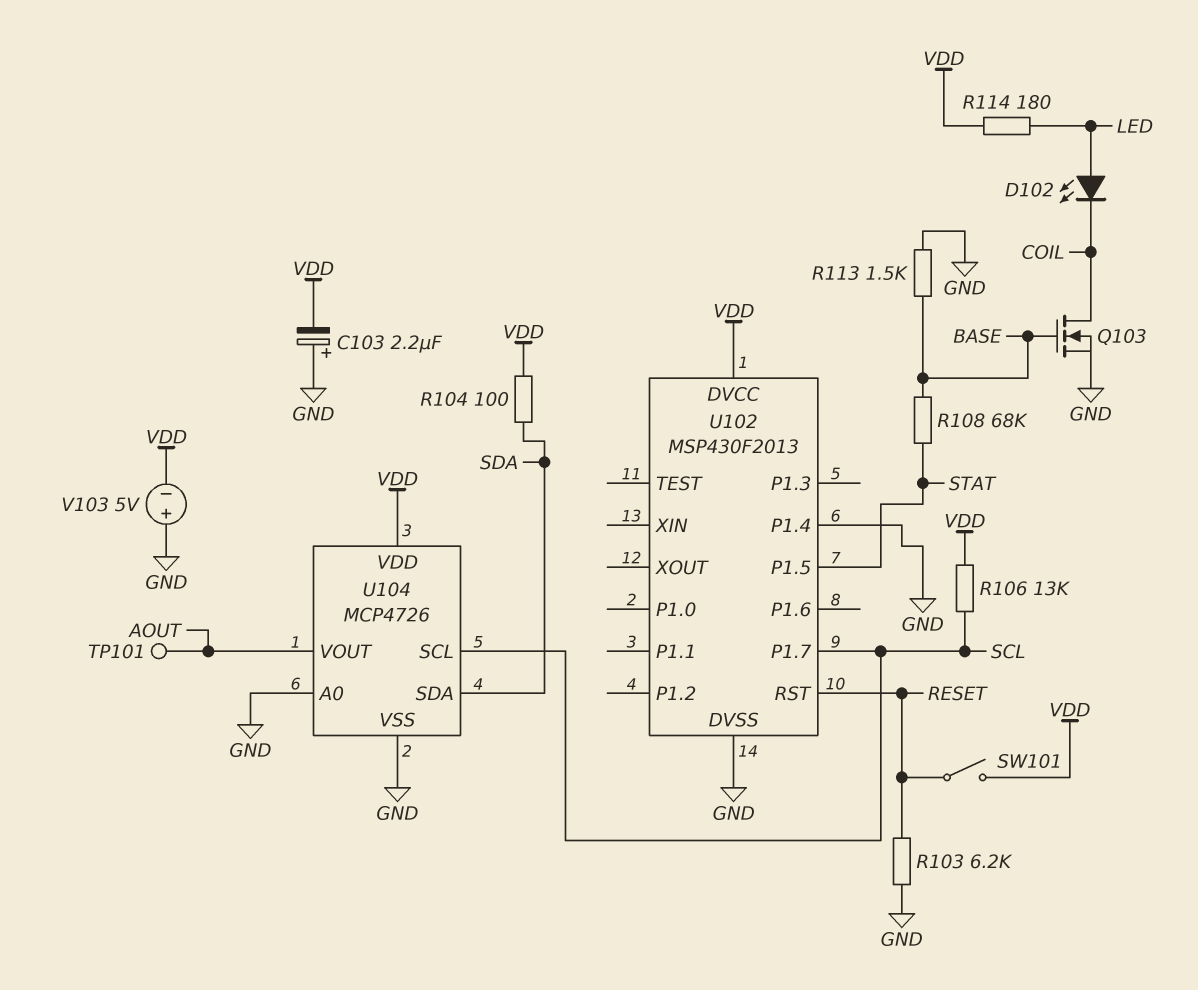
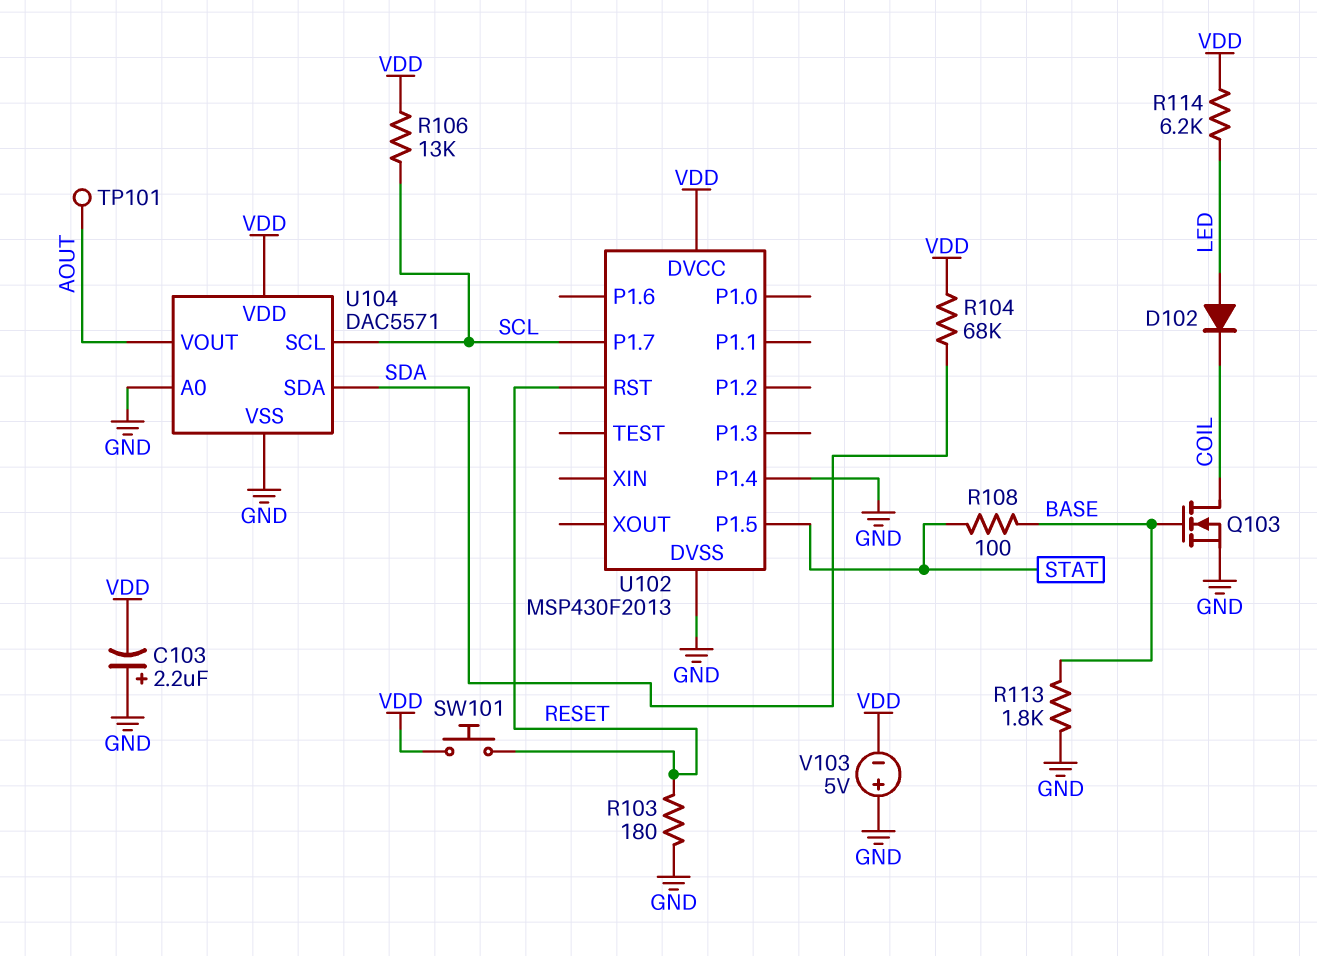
D102: LED (A LED, K COIL) -> diode (A LED, K COIL)
R103: 6.2k (GND, RESET) -> 180 (GND, RESET)
R104: 100 (SDA, VDD) -> 68k (SDA, VDD)
R108: 68k (BASE, STAT) -> 100 (BASE, STAT)
R113: 1.5k (BASE, GND) -> 1.8k (BASE, GND)
R114: 180 (LED, VDD) -> 6.2k (LED, VDD)
SW101: switch (RESET, VDD) -> button (RESET, VDD)
U104: MCP4726 -> DAC5571

